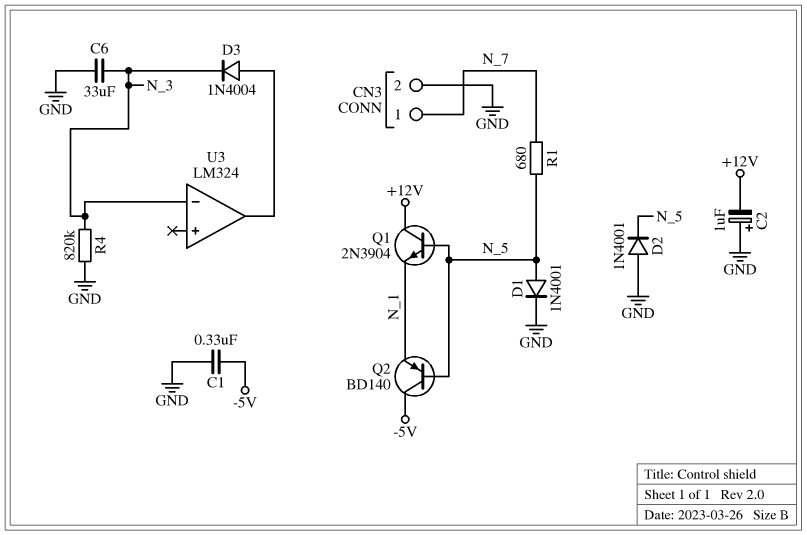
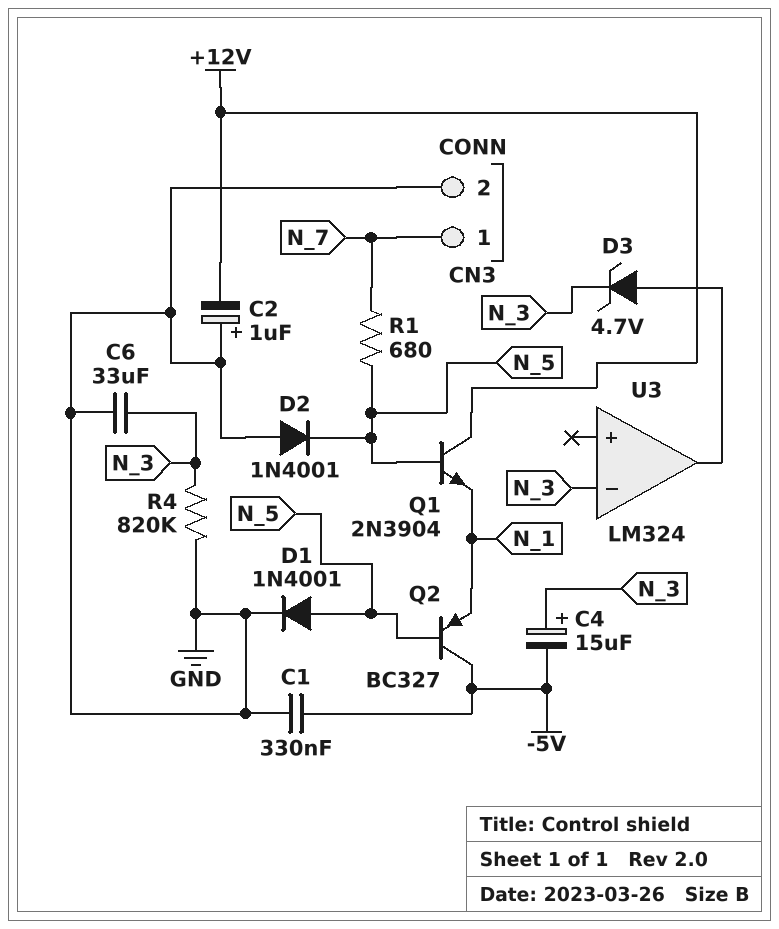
C4: none -> 15uF (plus N_3, minus -5V)
D3: diode 1N4004 (A U3/out, K N_3) -> zener 4.7V (A U3/out, K N_3)
Q2: PNP BD140 (B N_5, C -5V, E N_1) -> PNP BC327 (B N_5, C -5V, E N_1)

